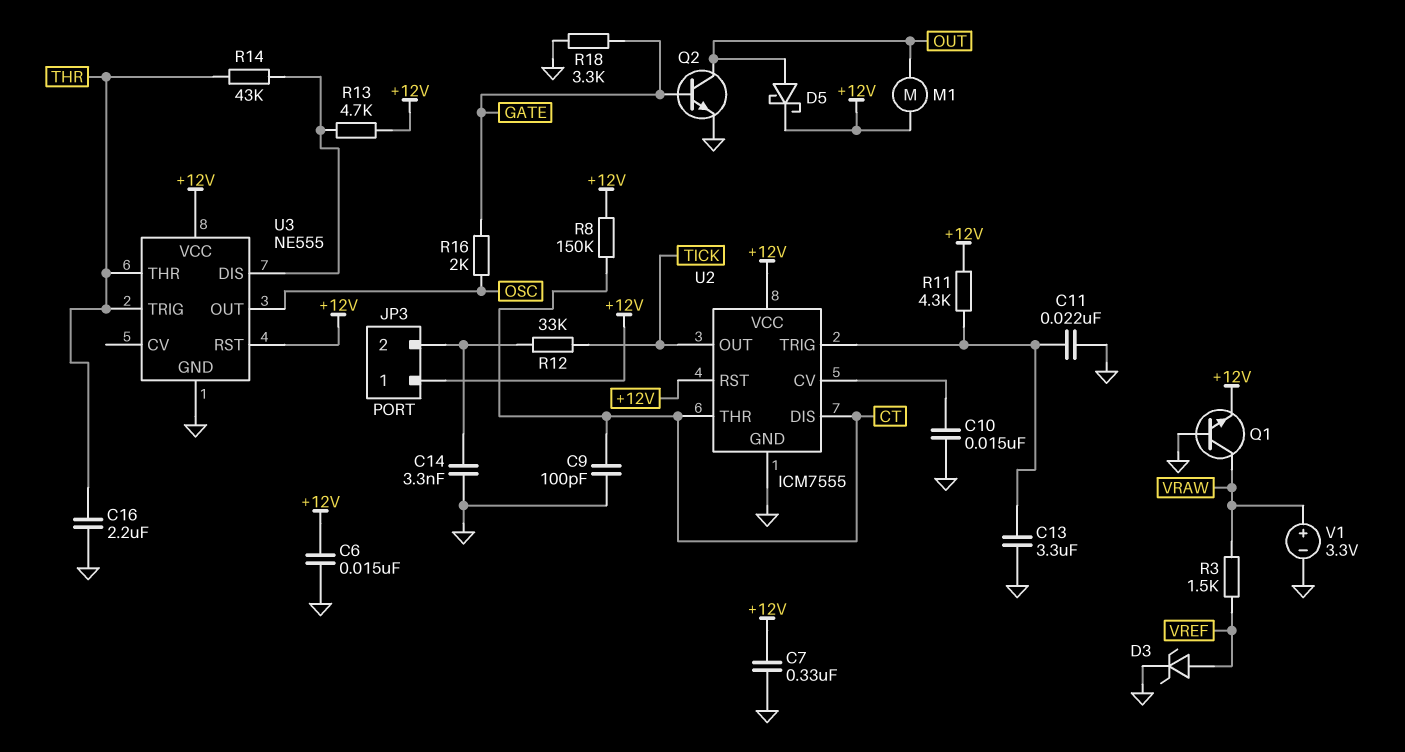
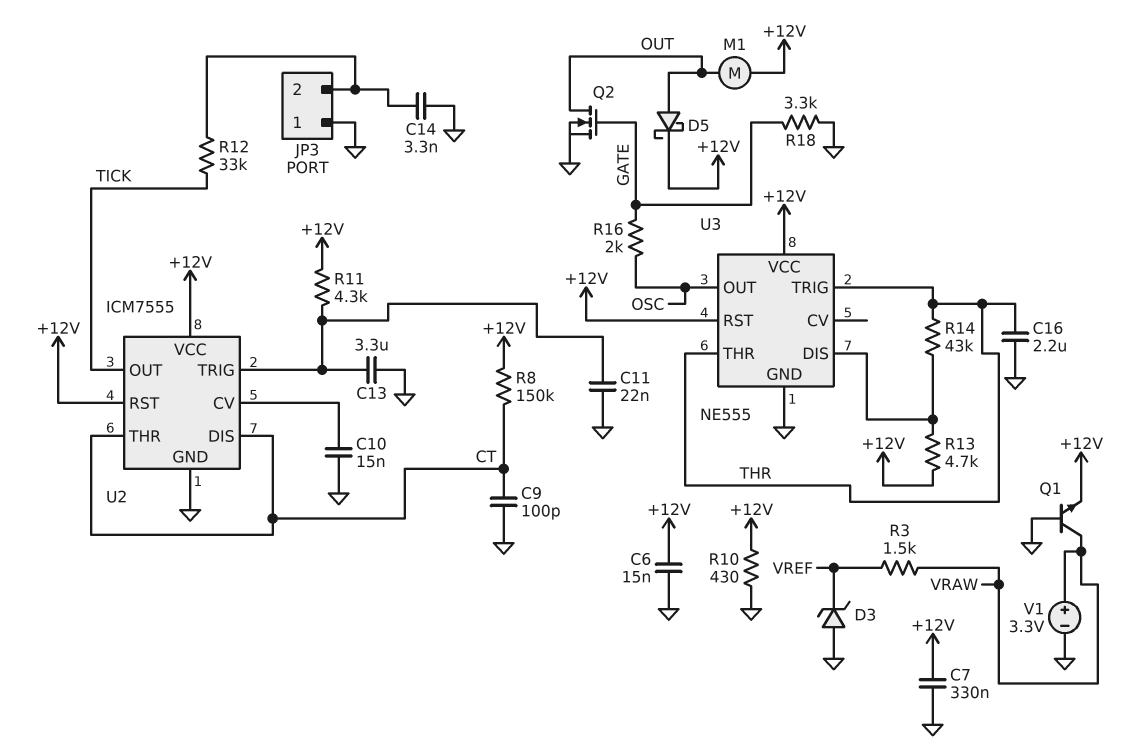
D3: zener (A VREF, K GND) -> zener (A GND, K VREF)
JP3 pin 1: +12V -> GND
Q2: NPN (B GATE, C OUT, E GND) -> NMOS (G GATE, D OUT, S GND)
R10: none -> 430 (+12V, GND)

